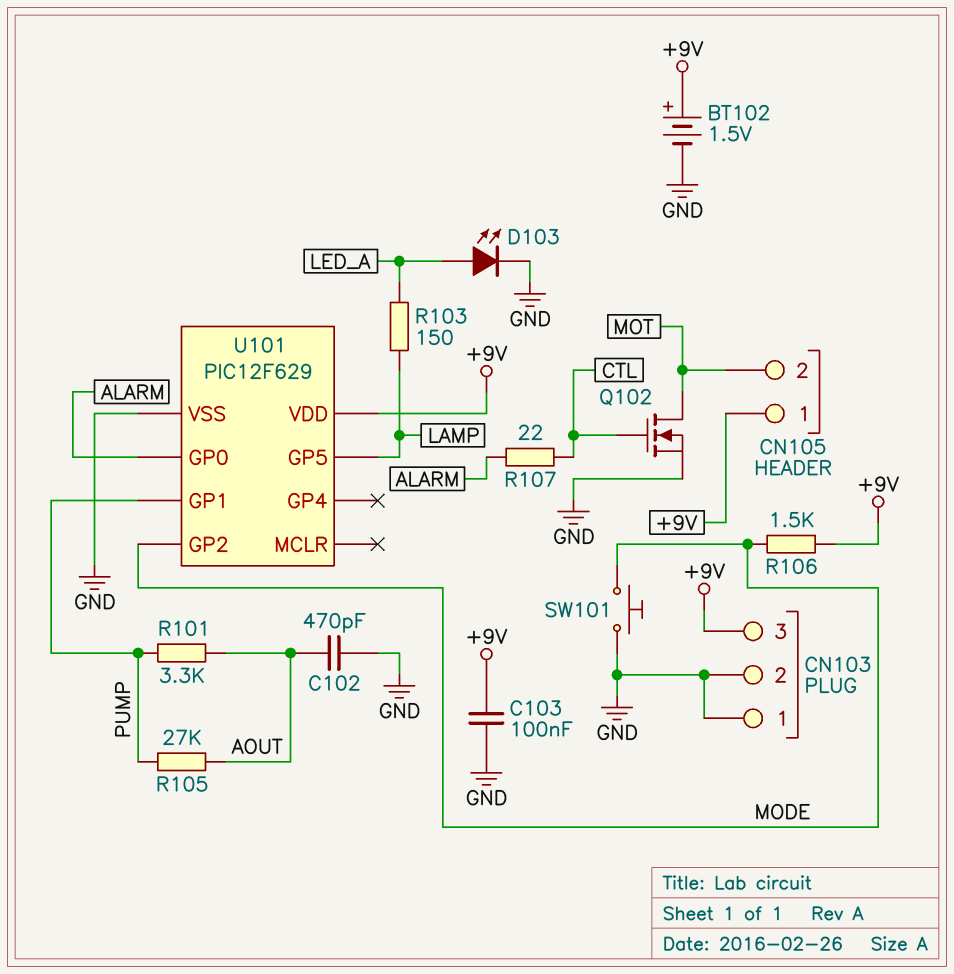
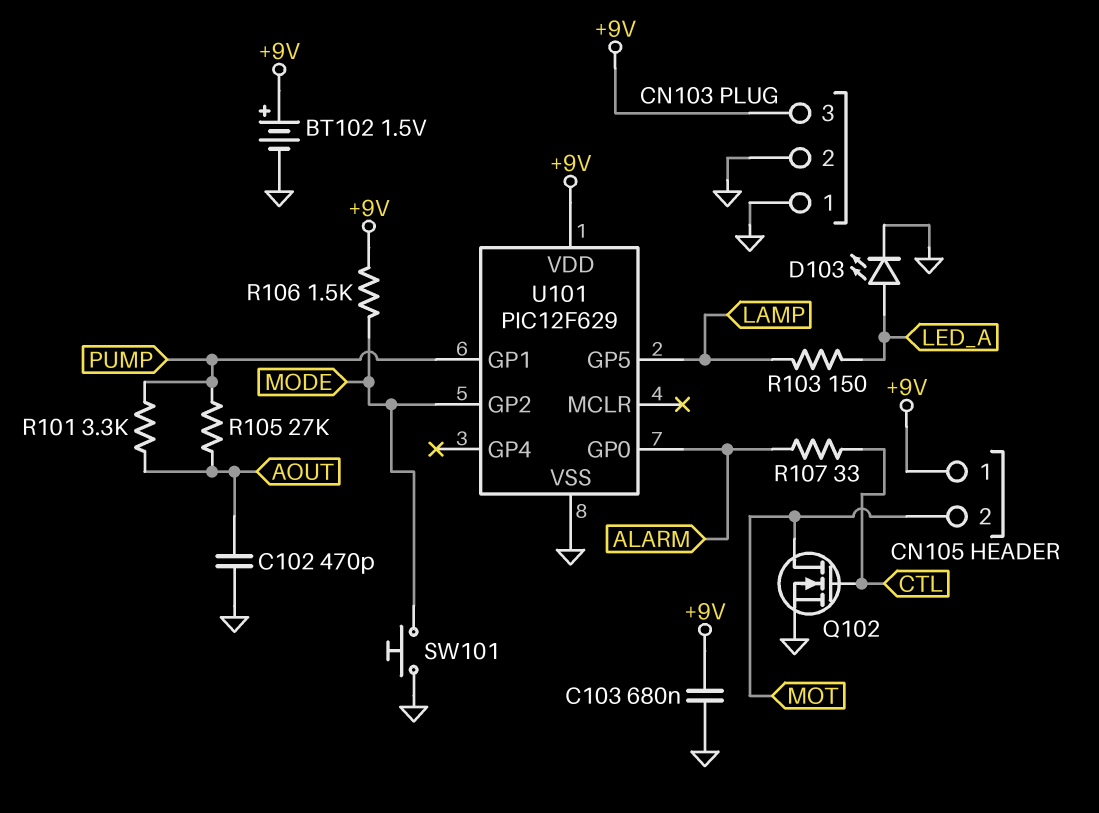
C103: 100nF (+9V, GND) -> 680nF (+9V, GND)
R107: 22 (ALARM, CTL) -> 33 (ALARM, CTL)

